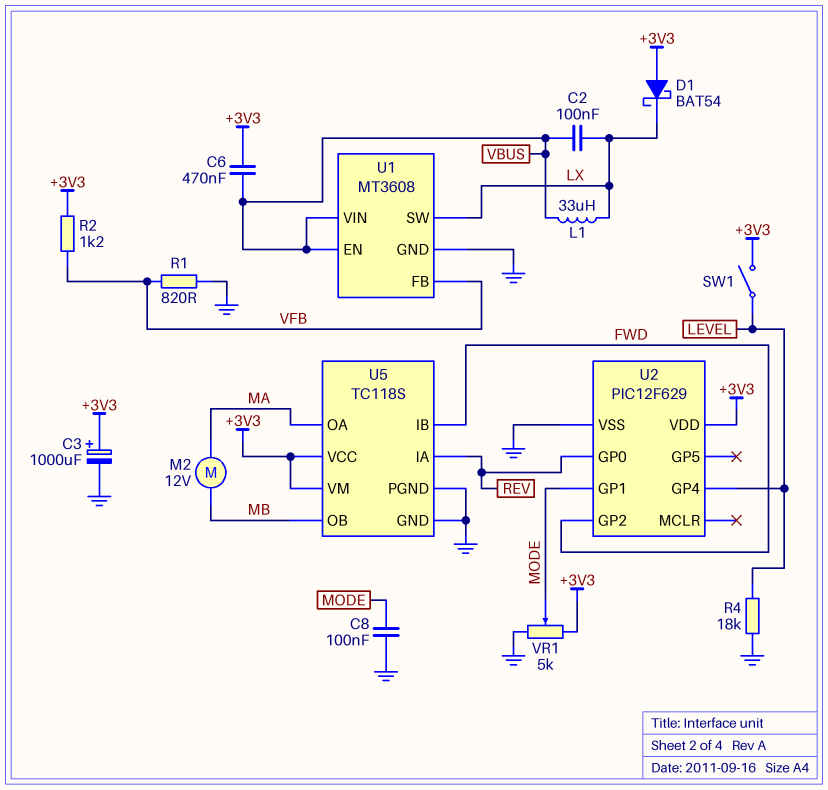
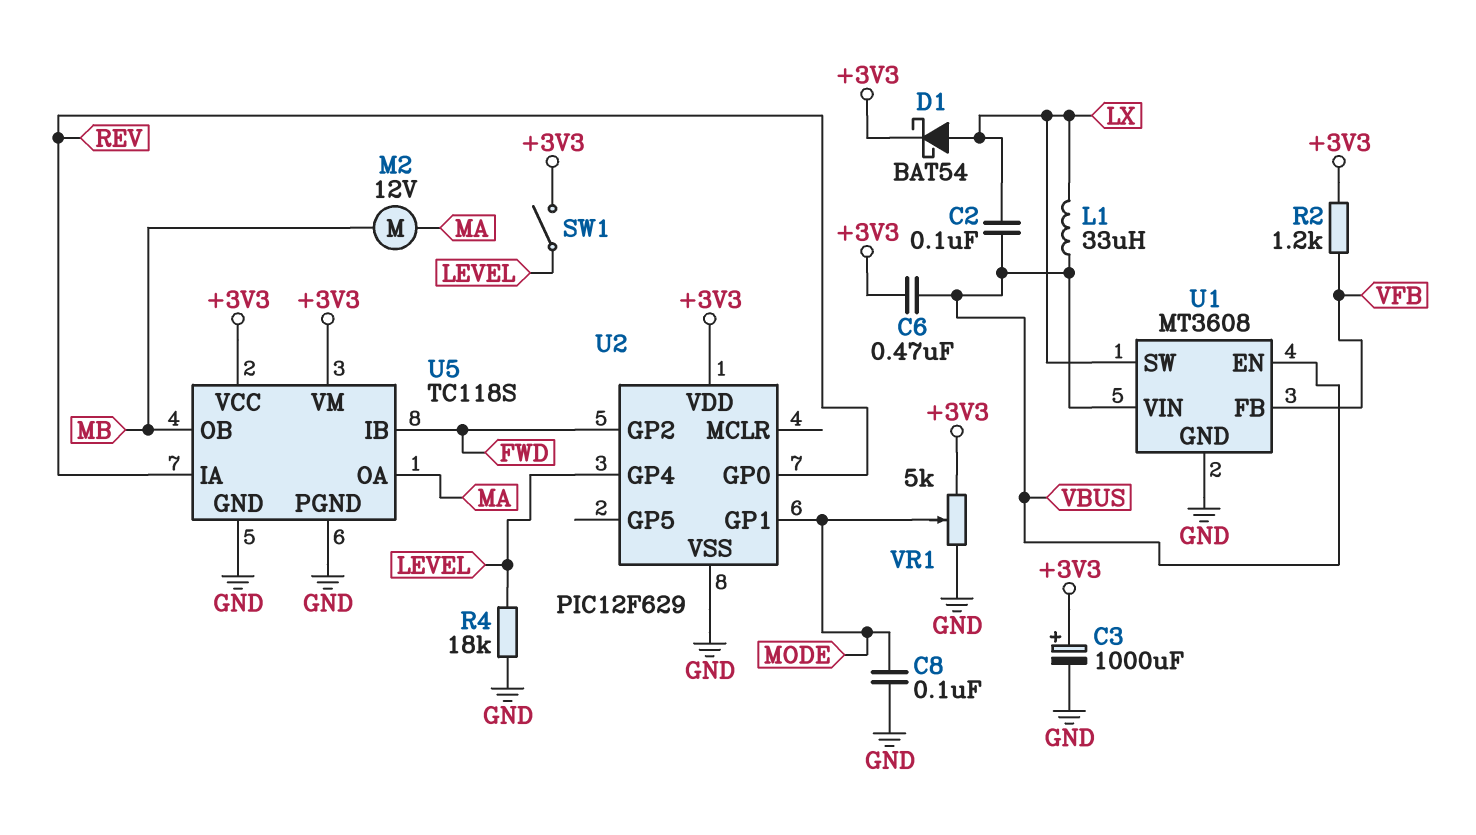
D1: schottky BAT54 (A +3V3, K LX) -> schottky BAT54 (A LX, K +3V3)
R1: 820 (GND, VFB) -> none

